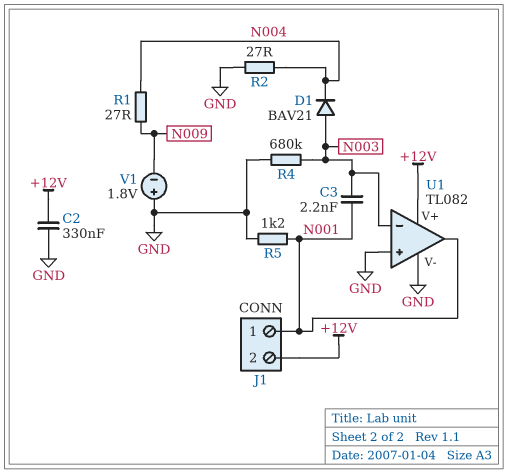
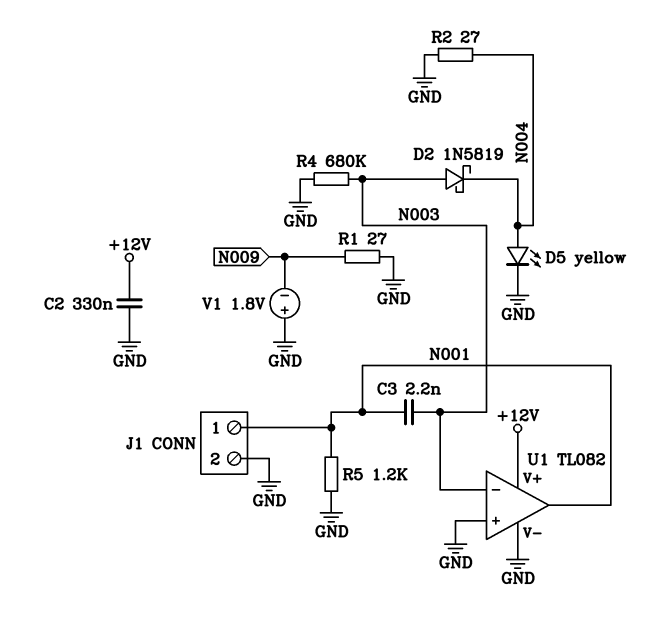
D1: diode BAV21 (A N003, K N004) -> none
D2: none -> schottky 1N5819 (A N003, K N004)
D5: none -> LED yellow (A N004, K GND)
J1 pin 2: +12V -> GND
R1: 27 (N004, N009) -> 27 (GND, N009)

